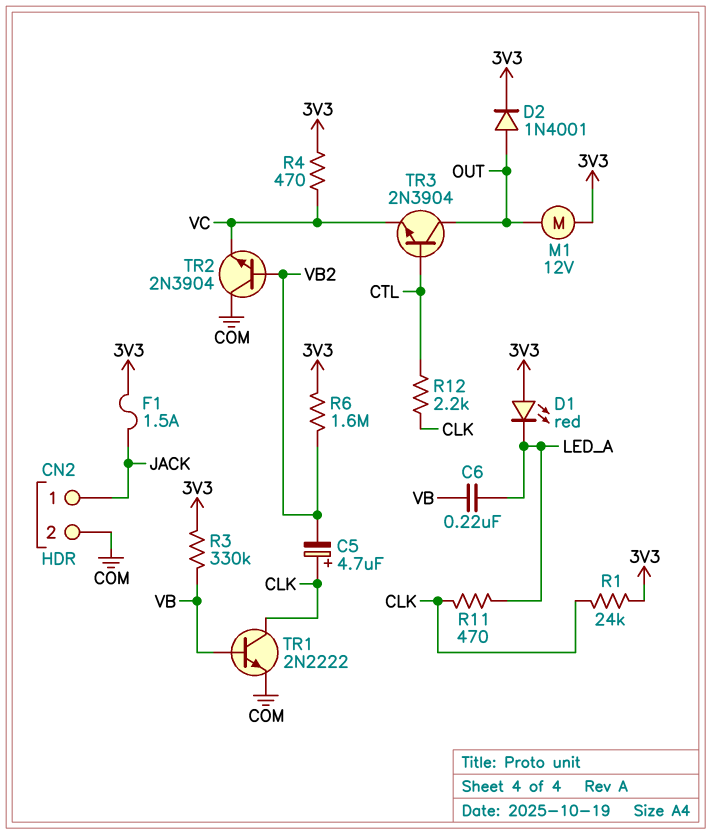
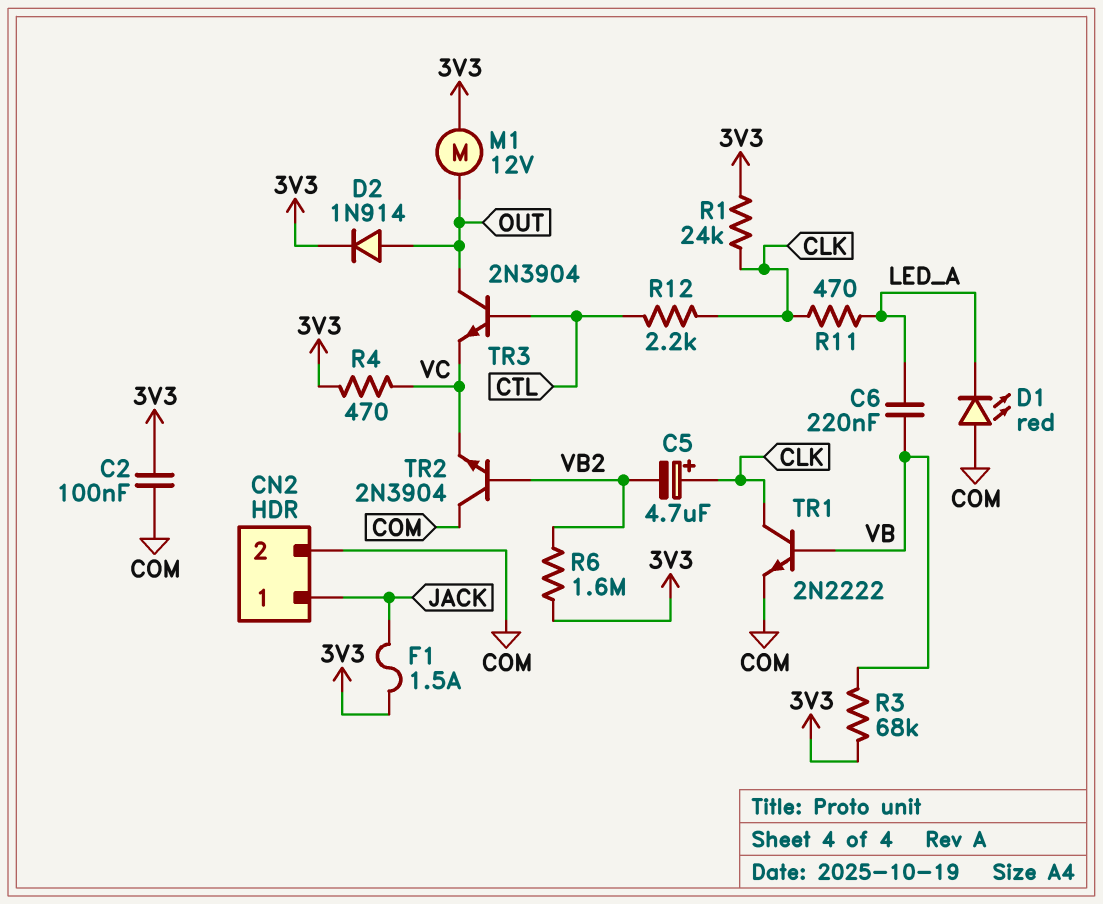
C2: none -> 100nF (3V3, COM)
D1: LED red (A 3V3, K LED_A) -> LED red (A COM, K LED_A)
D2: diode 1N4001 (A OUT, K 3V3) -> diode 1N914 (A OUT, K 3V3)
R3: 330k (3V3, VB) -> 68k (3V3, VB)

